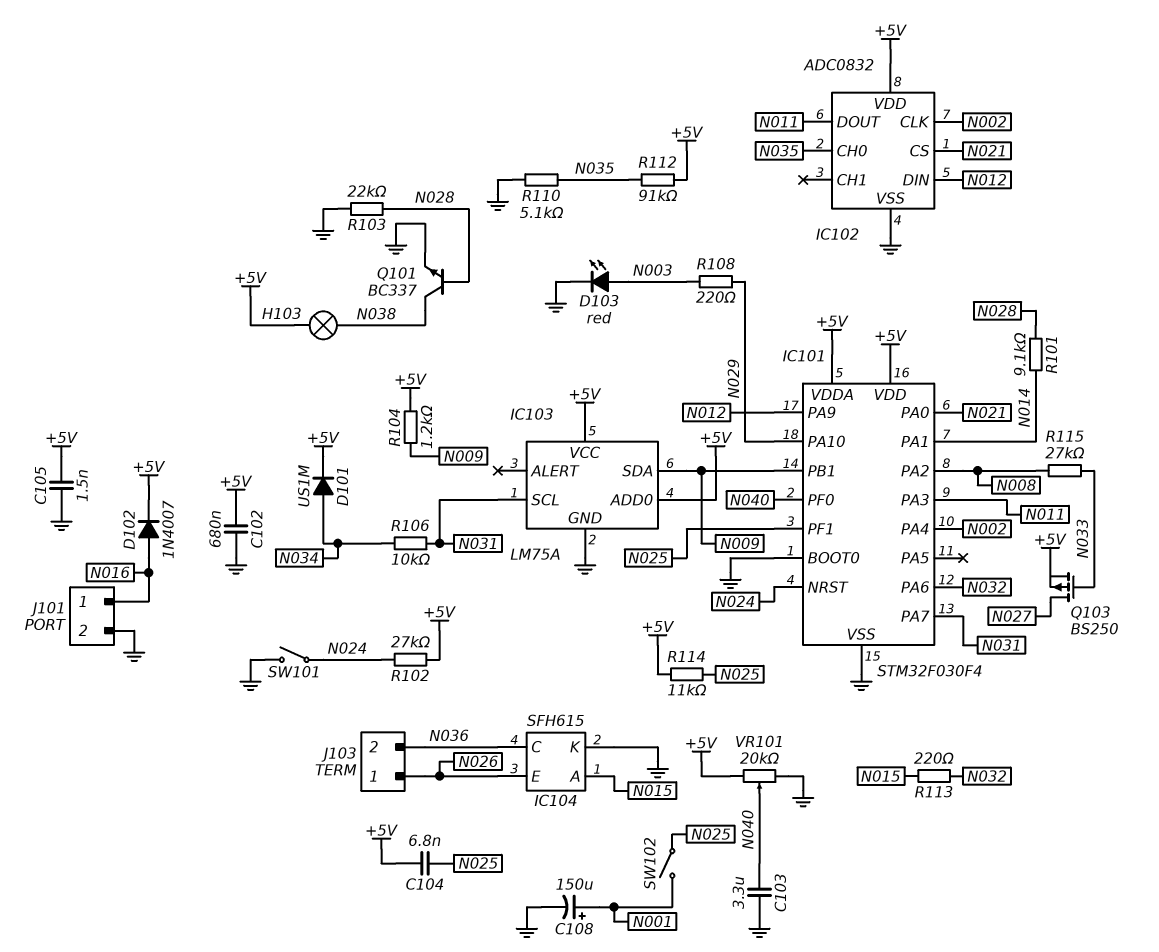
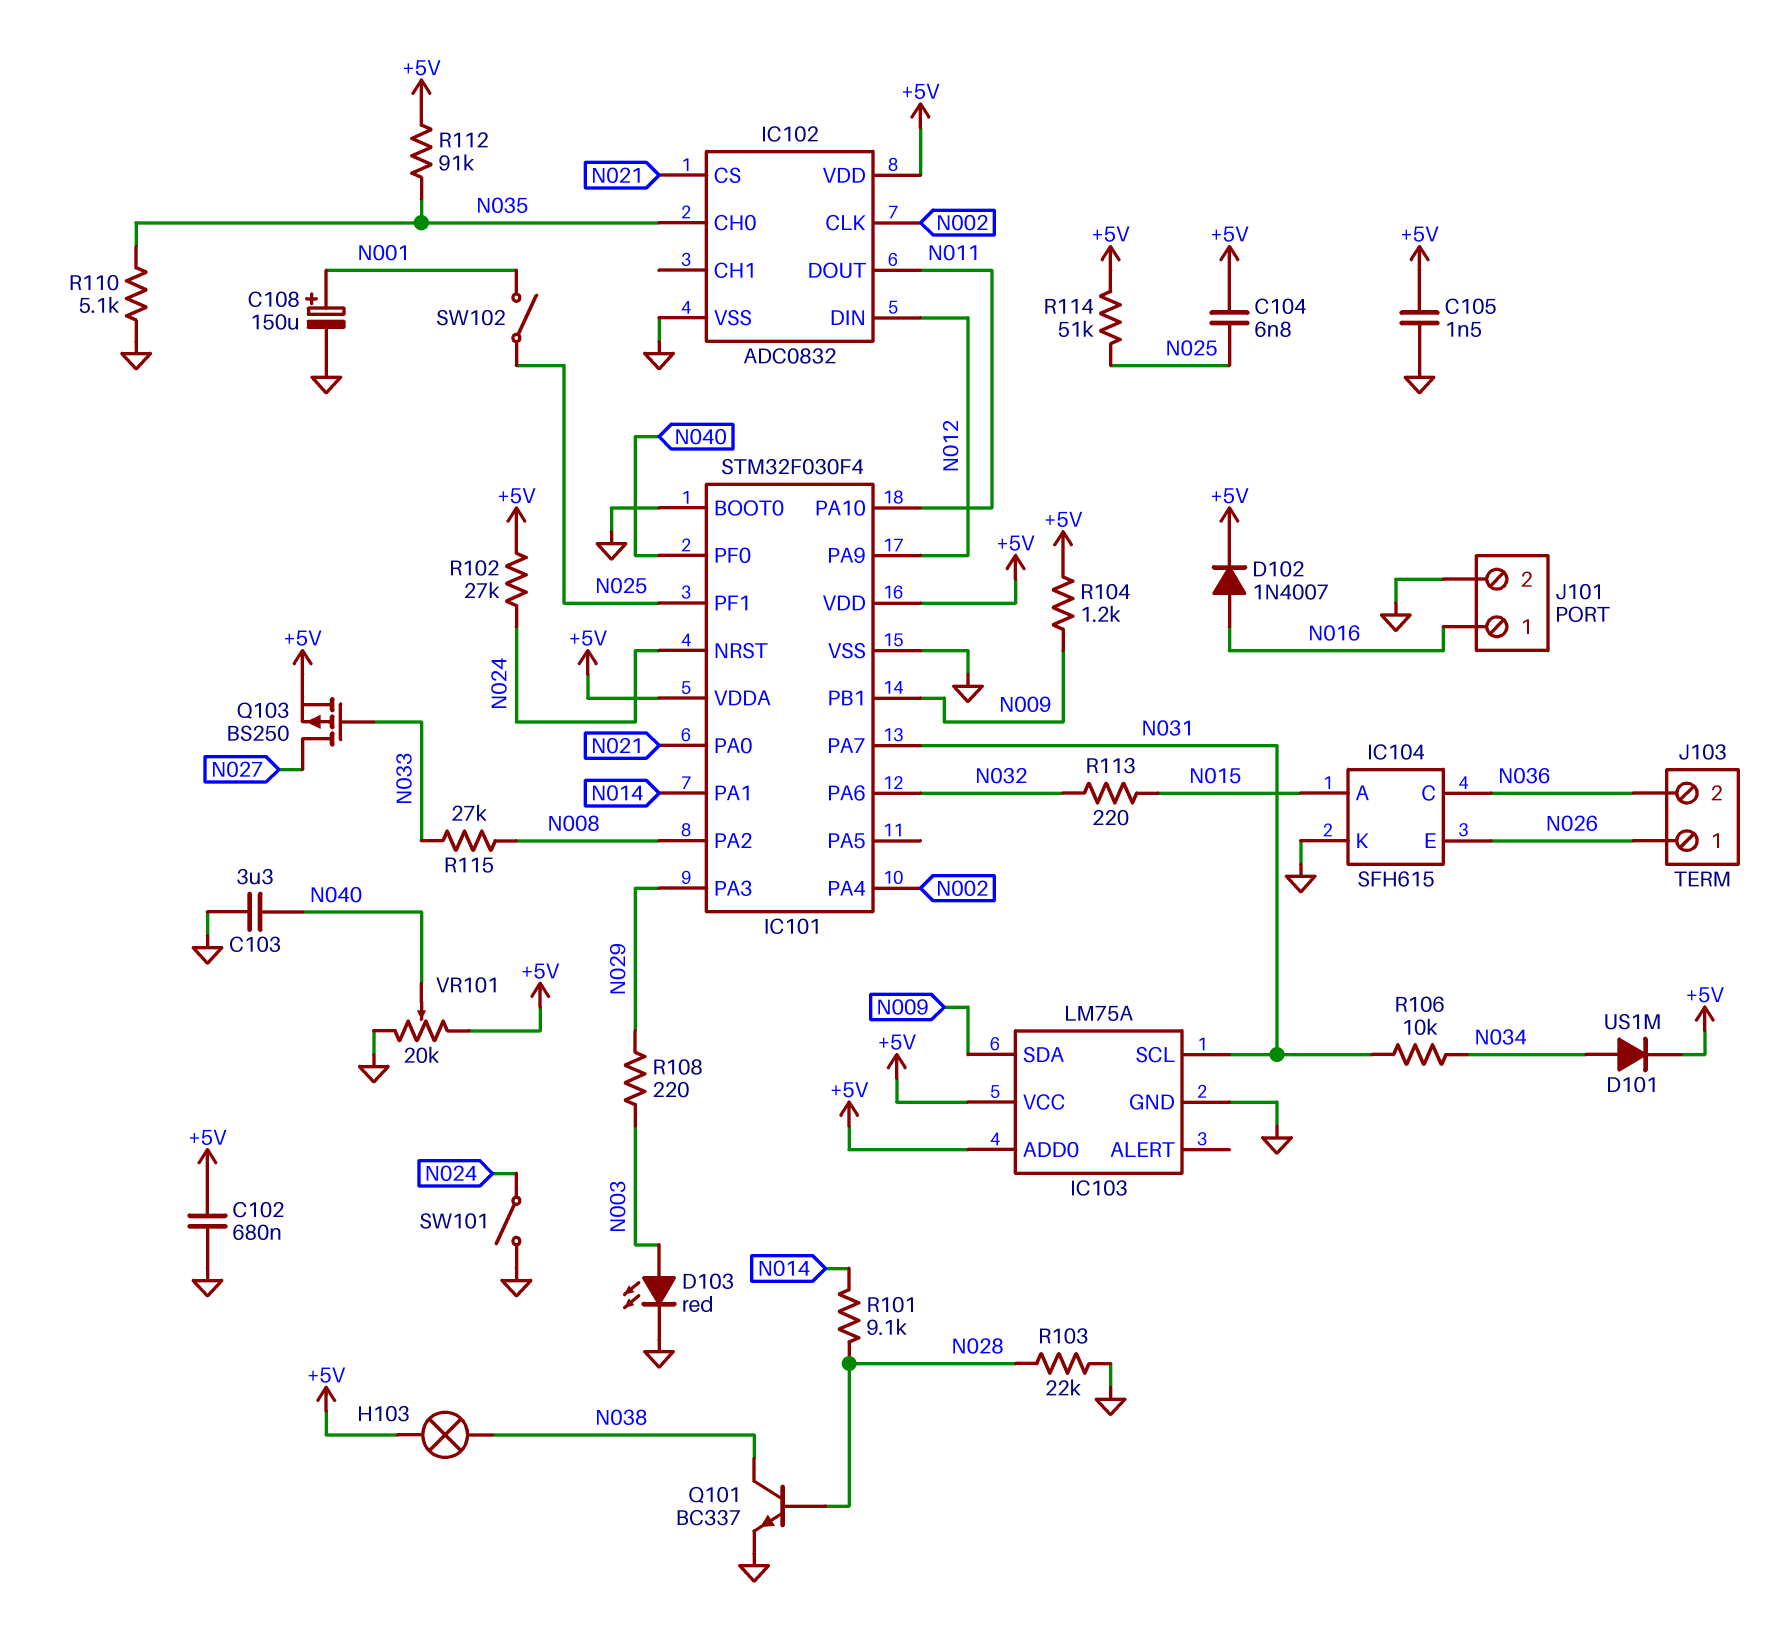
IC101 pin PA3: N011 -> N029
IC101 pin PA10: N029 -> N011
R114: 11k (+5V, N025) -> 51k (+5V, N025)

